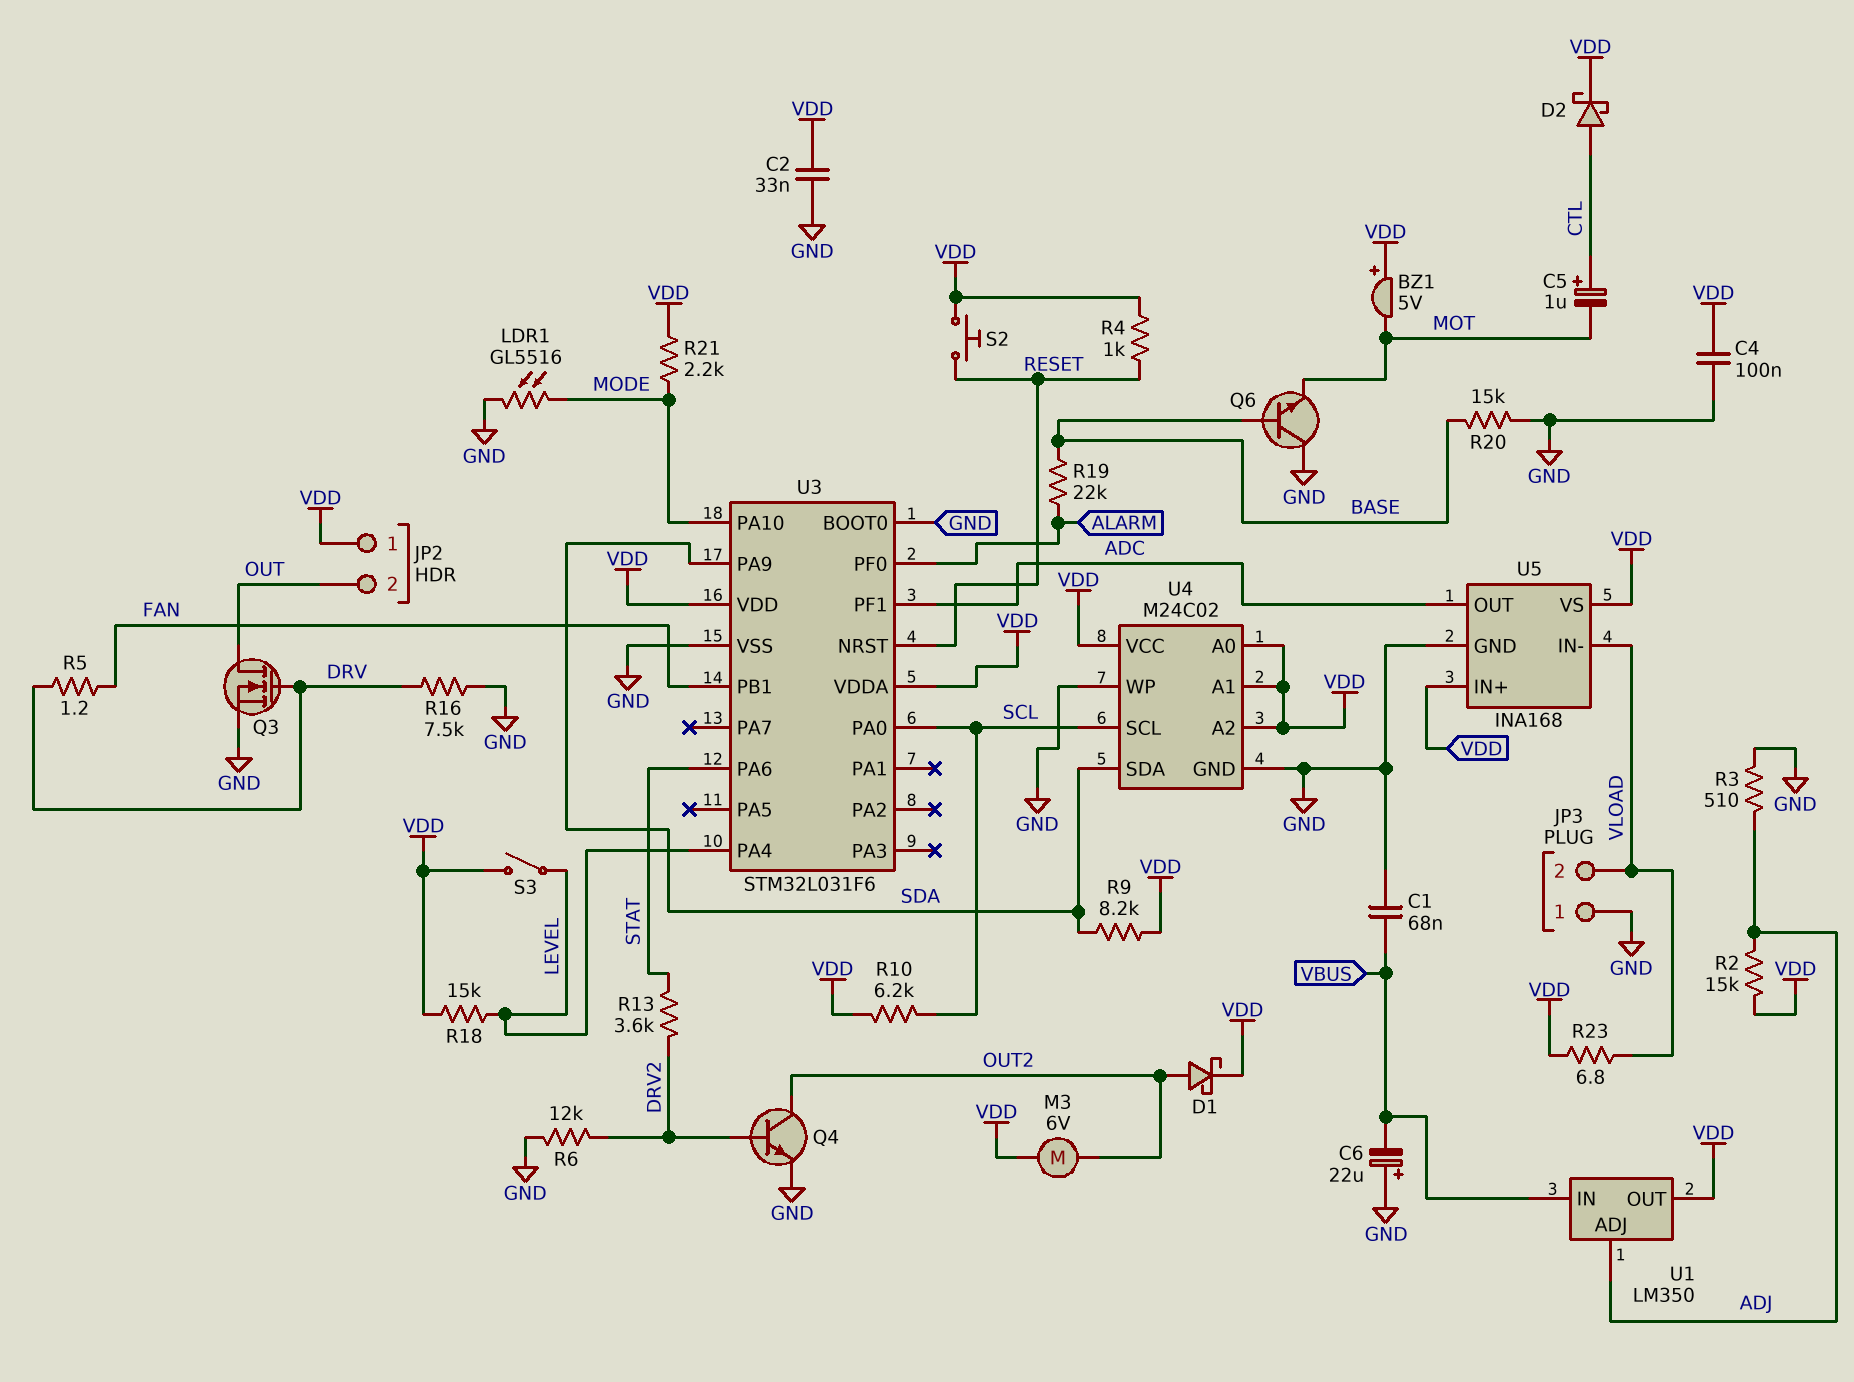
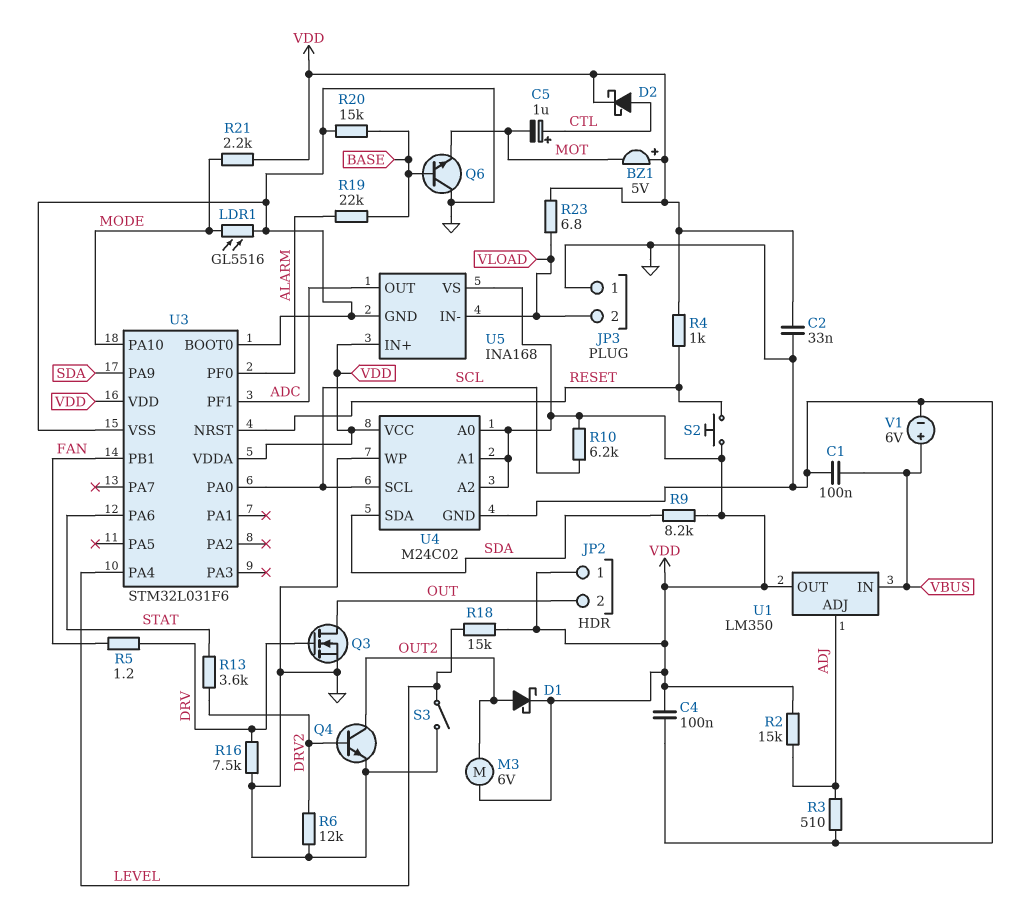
C1: 68nF (GND, VBUS) -> 100nF (GND, VBUS)
C6: 22uF (plus GND, minus VBUS) -> none
S3: switch (LEVEL, VDD) -> switch (GND, LEVEL)
V1: none -> 6V (plus VBUS, minus GND)

